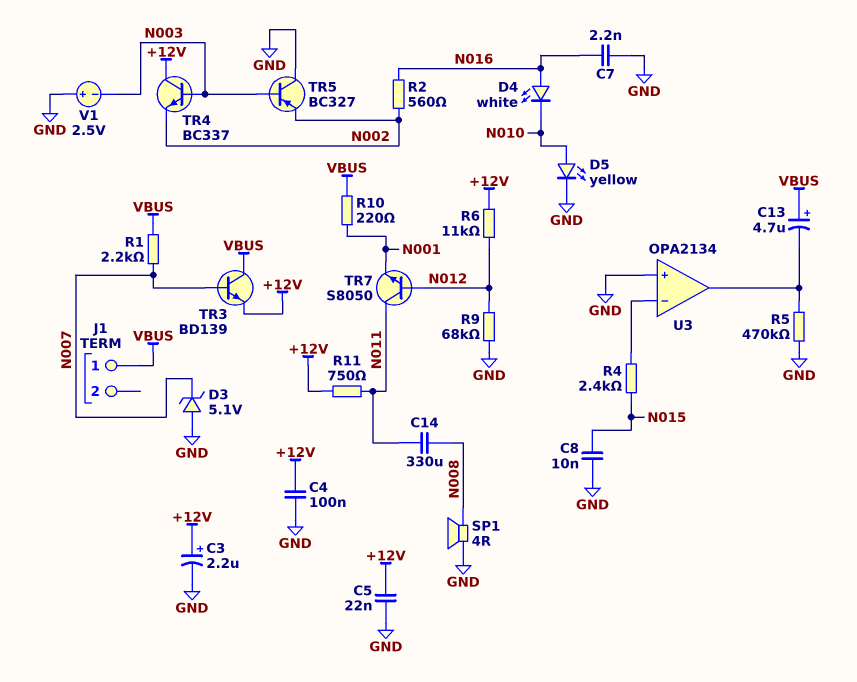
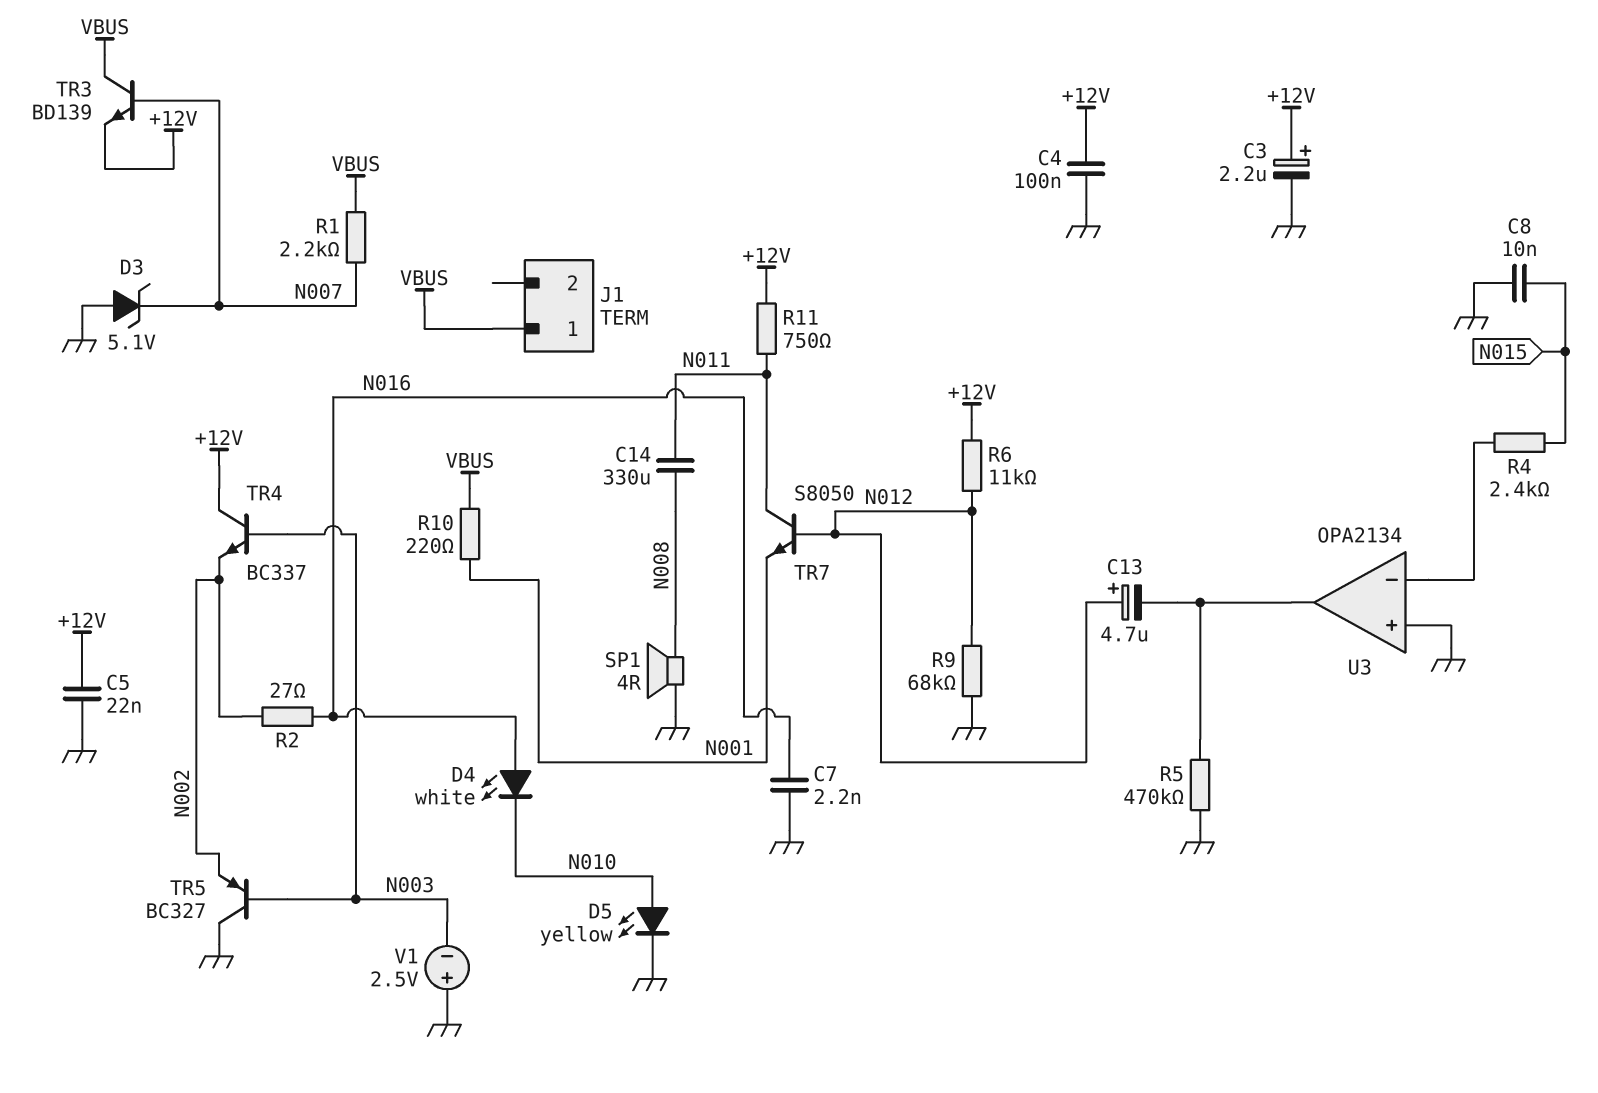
C13: 4.7uF (plus VBUS, minus U3/out) -> 4.7uF (plus N012, minus U3/out)
R2: 560 (N002, N016) -> 27 (N002, N016)

